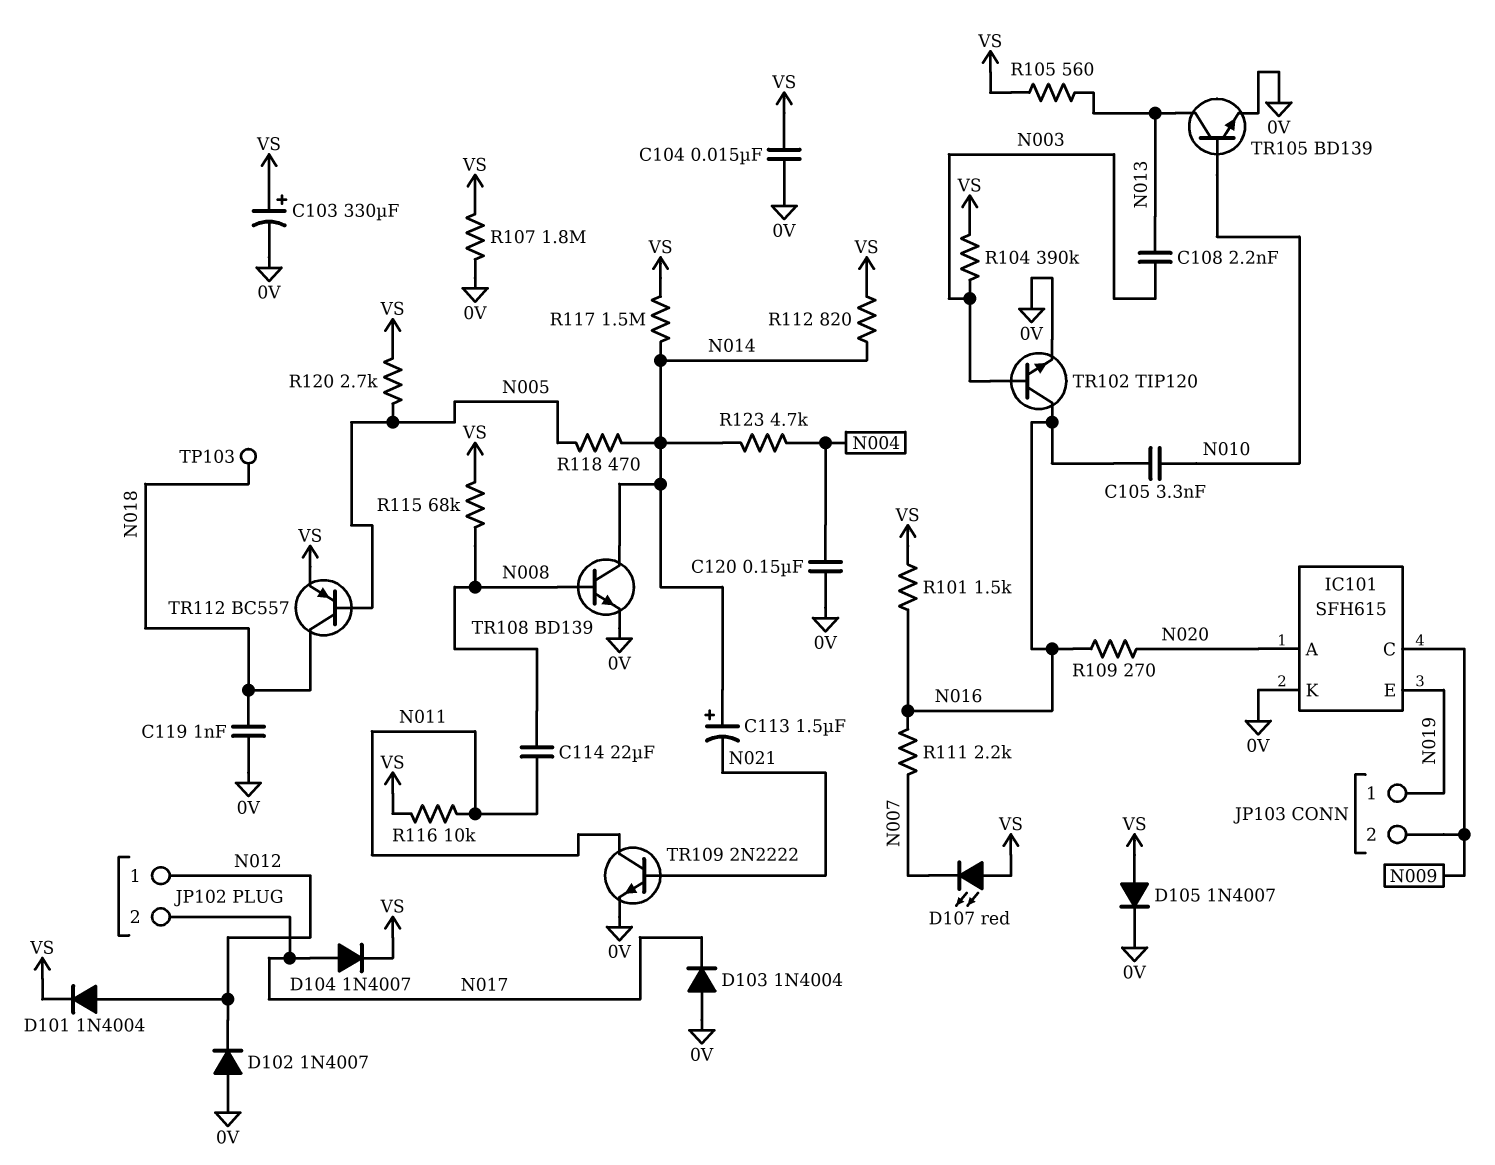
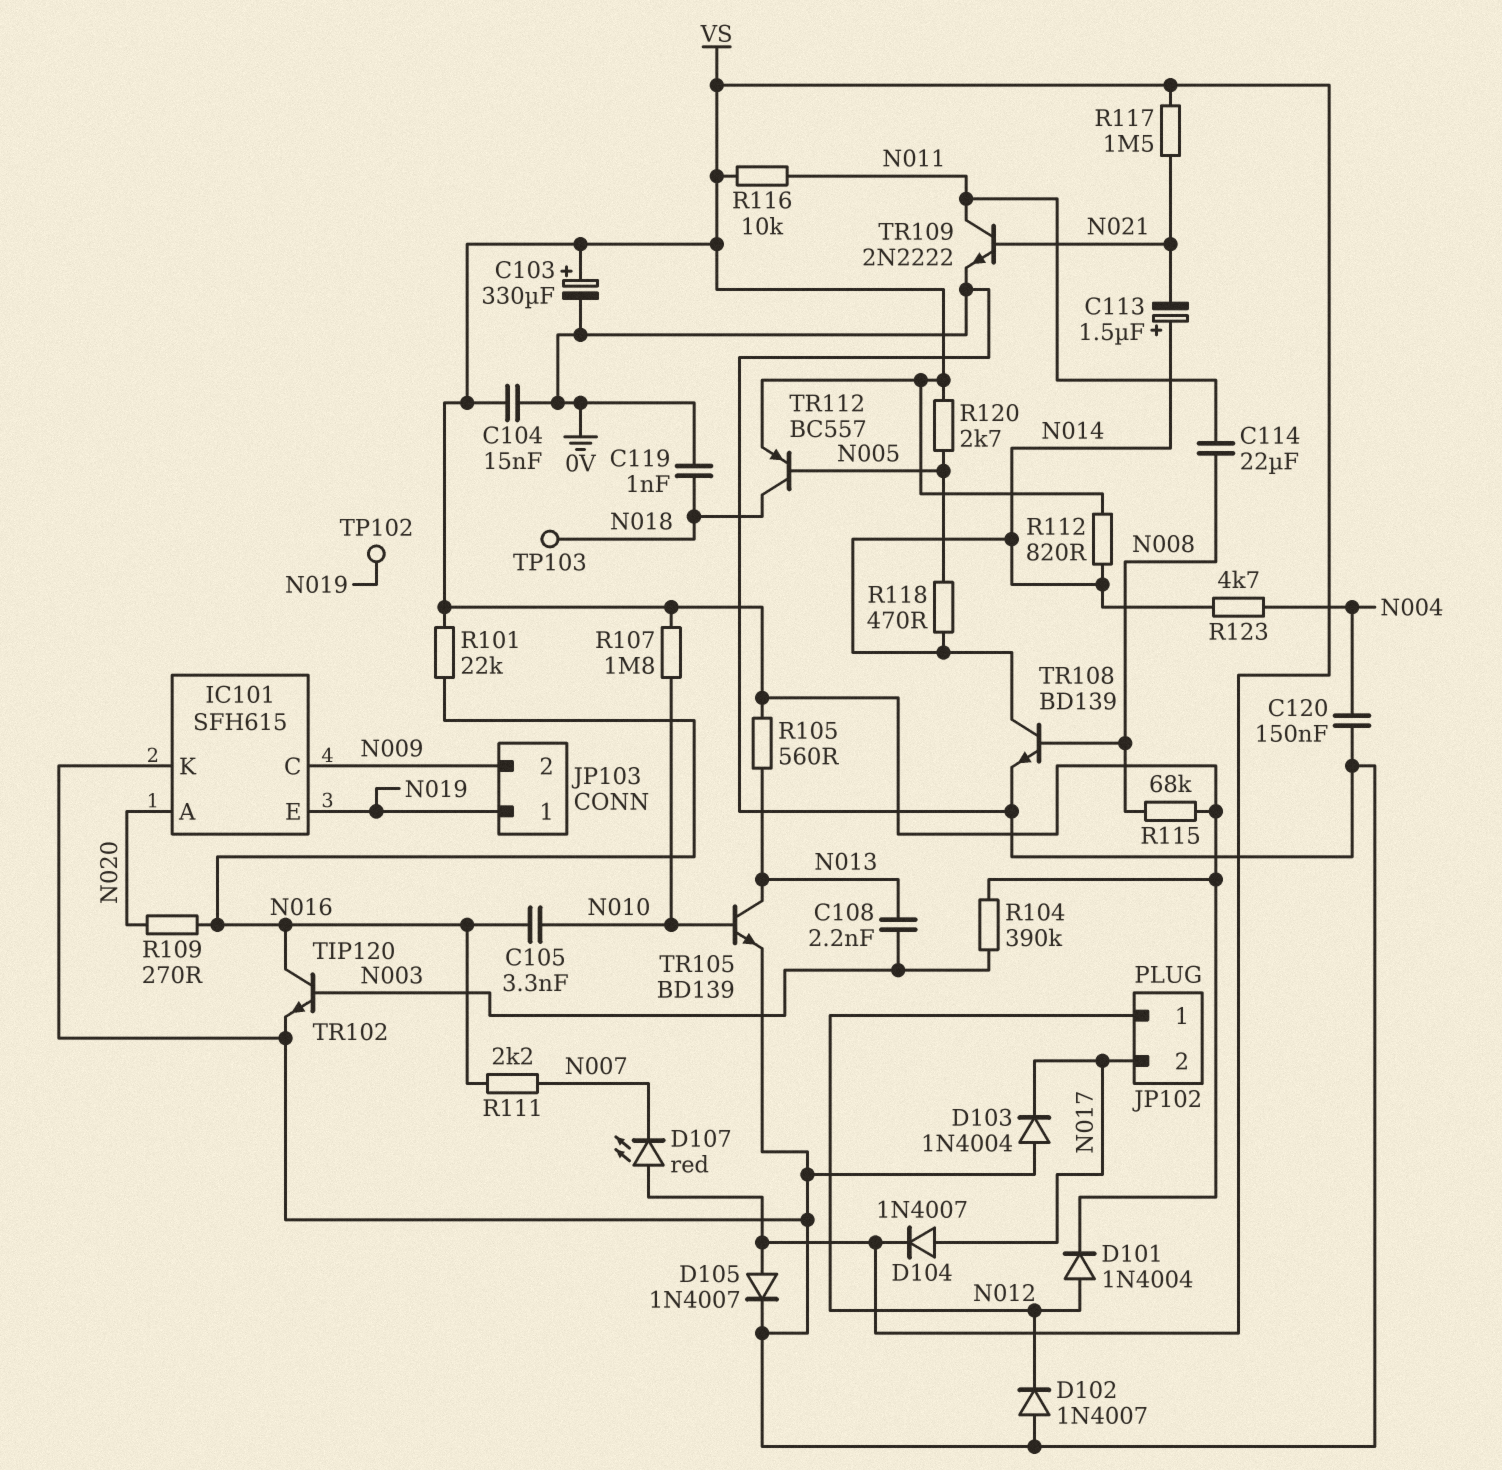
R101: 1.5k (N016, VS) -> 22k (N016, VS)
R107: 1.8M (0V, VS) -> 1.8M (N010, VS)
R117: 1.5M (N014, VS) -> 1.5M (N021, VS)
TP102: none -> test point (N019)

